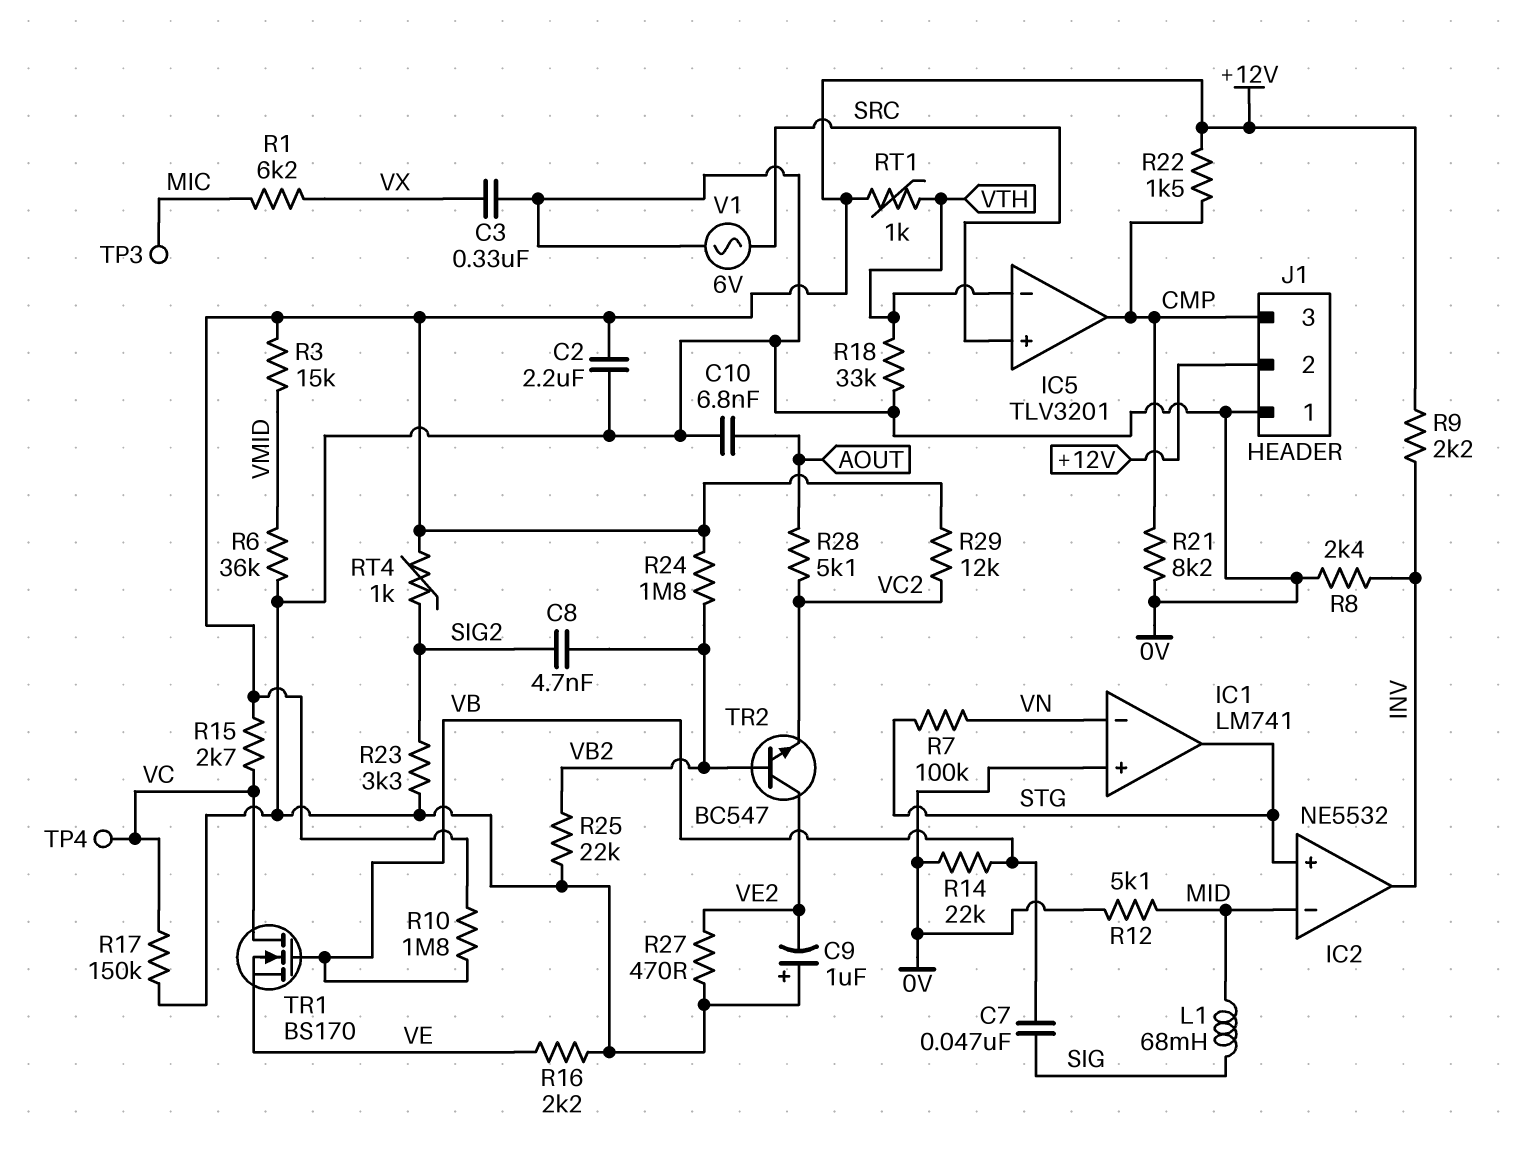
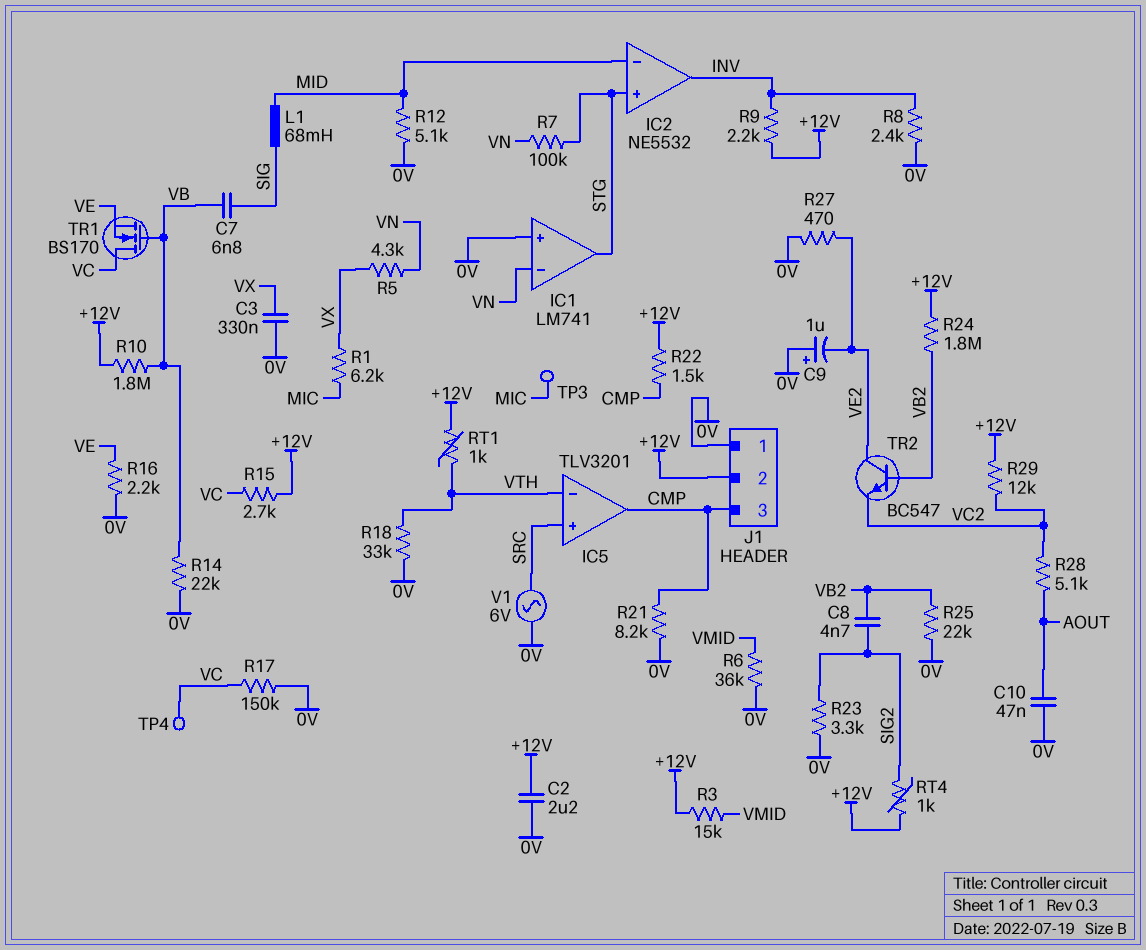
C7: 47nF (SIG, VB) -> 6.8nF (SIG, VB)
C10: 6.8nF (0V, AOUT) -> 47nF (0V, AOUT)
R5: none -> 4.3k (VN, VX)

